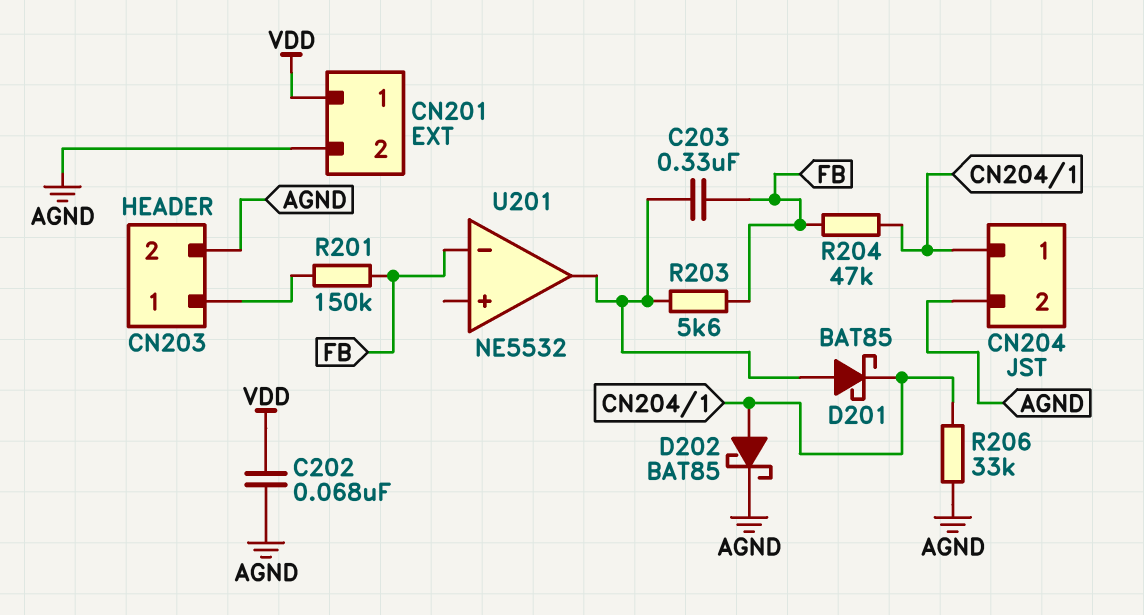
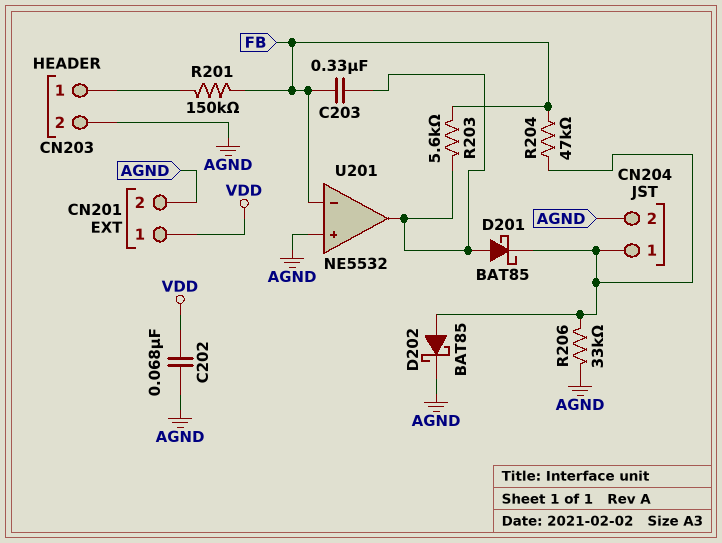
U201 pin in+: none -> AGND

